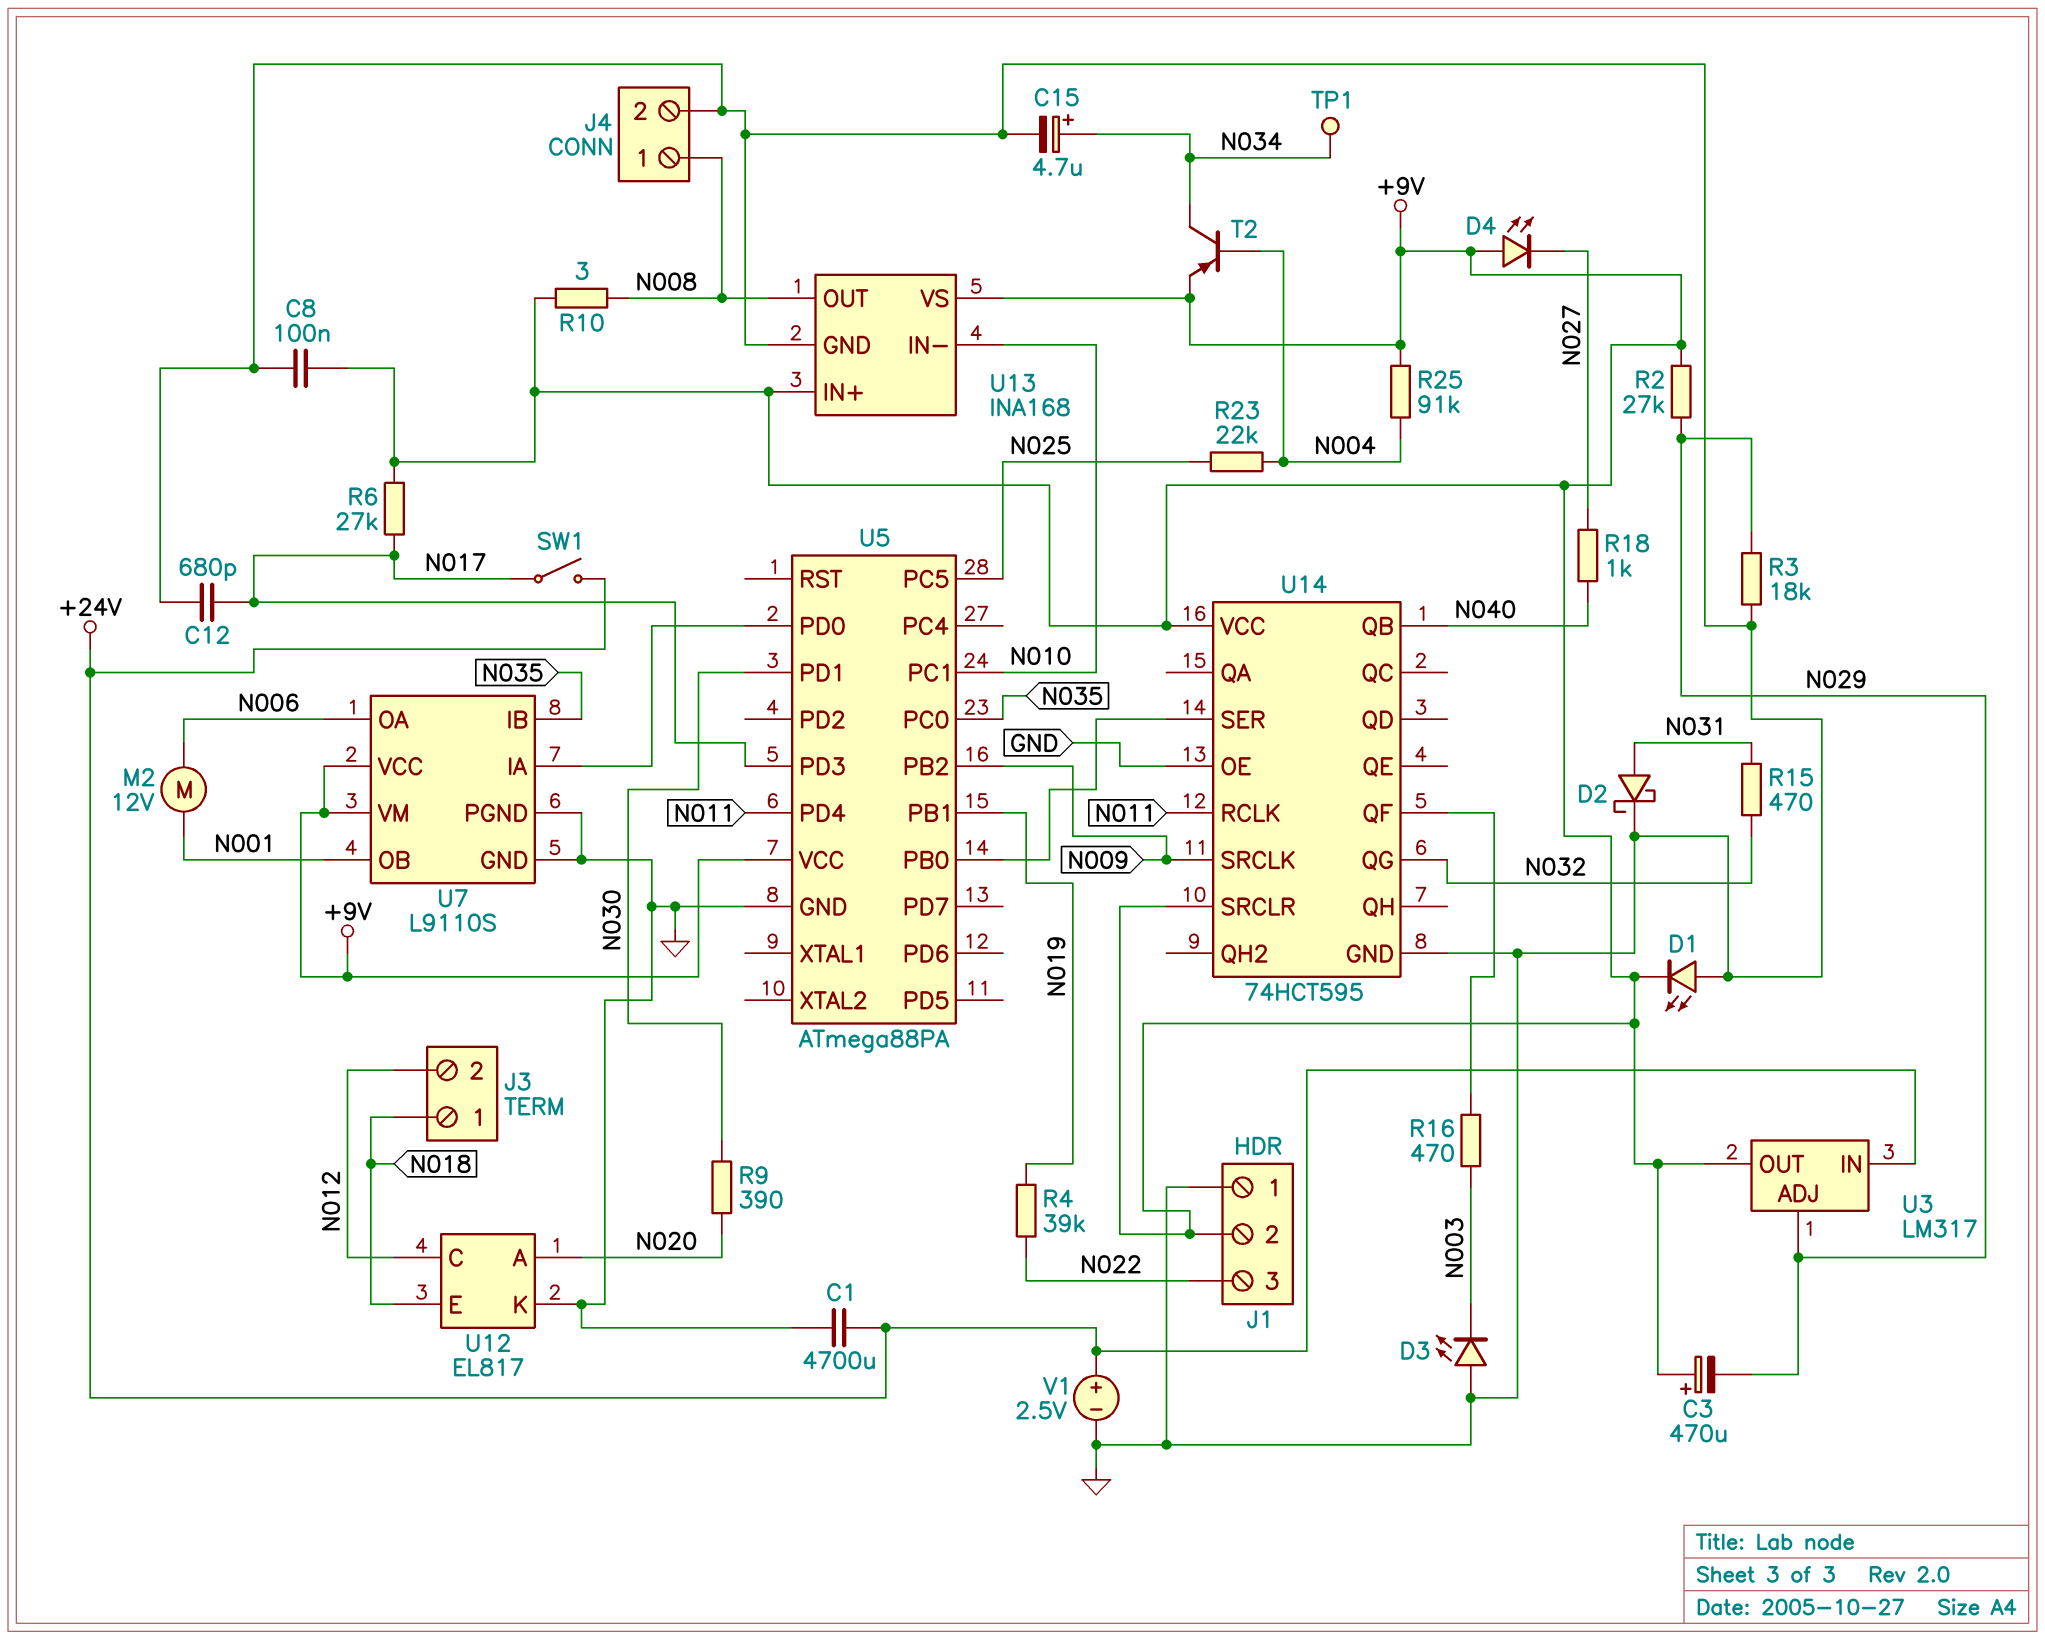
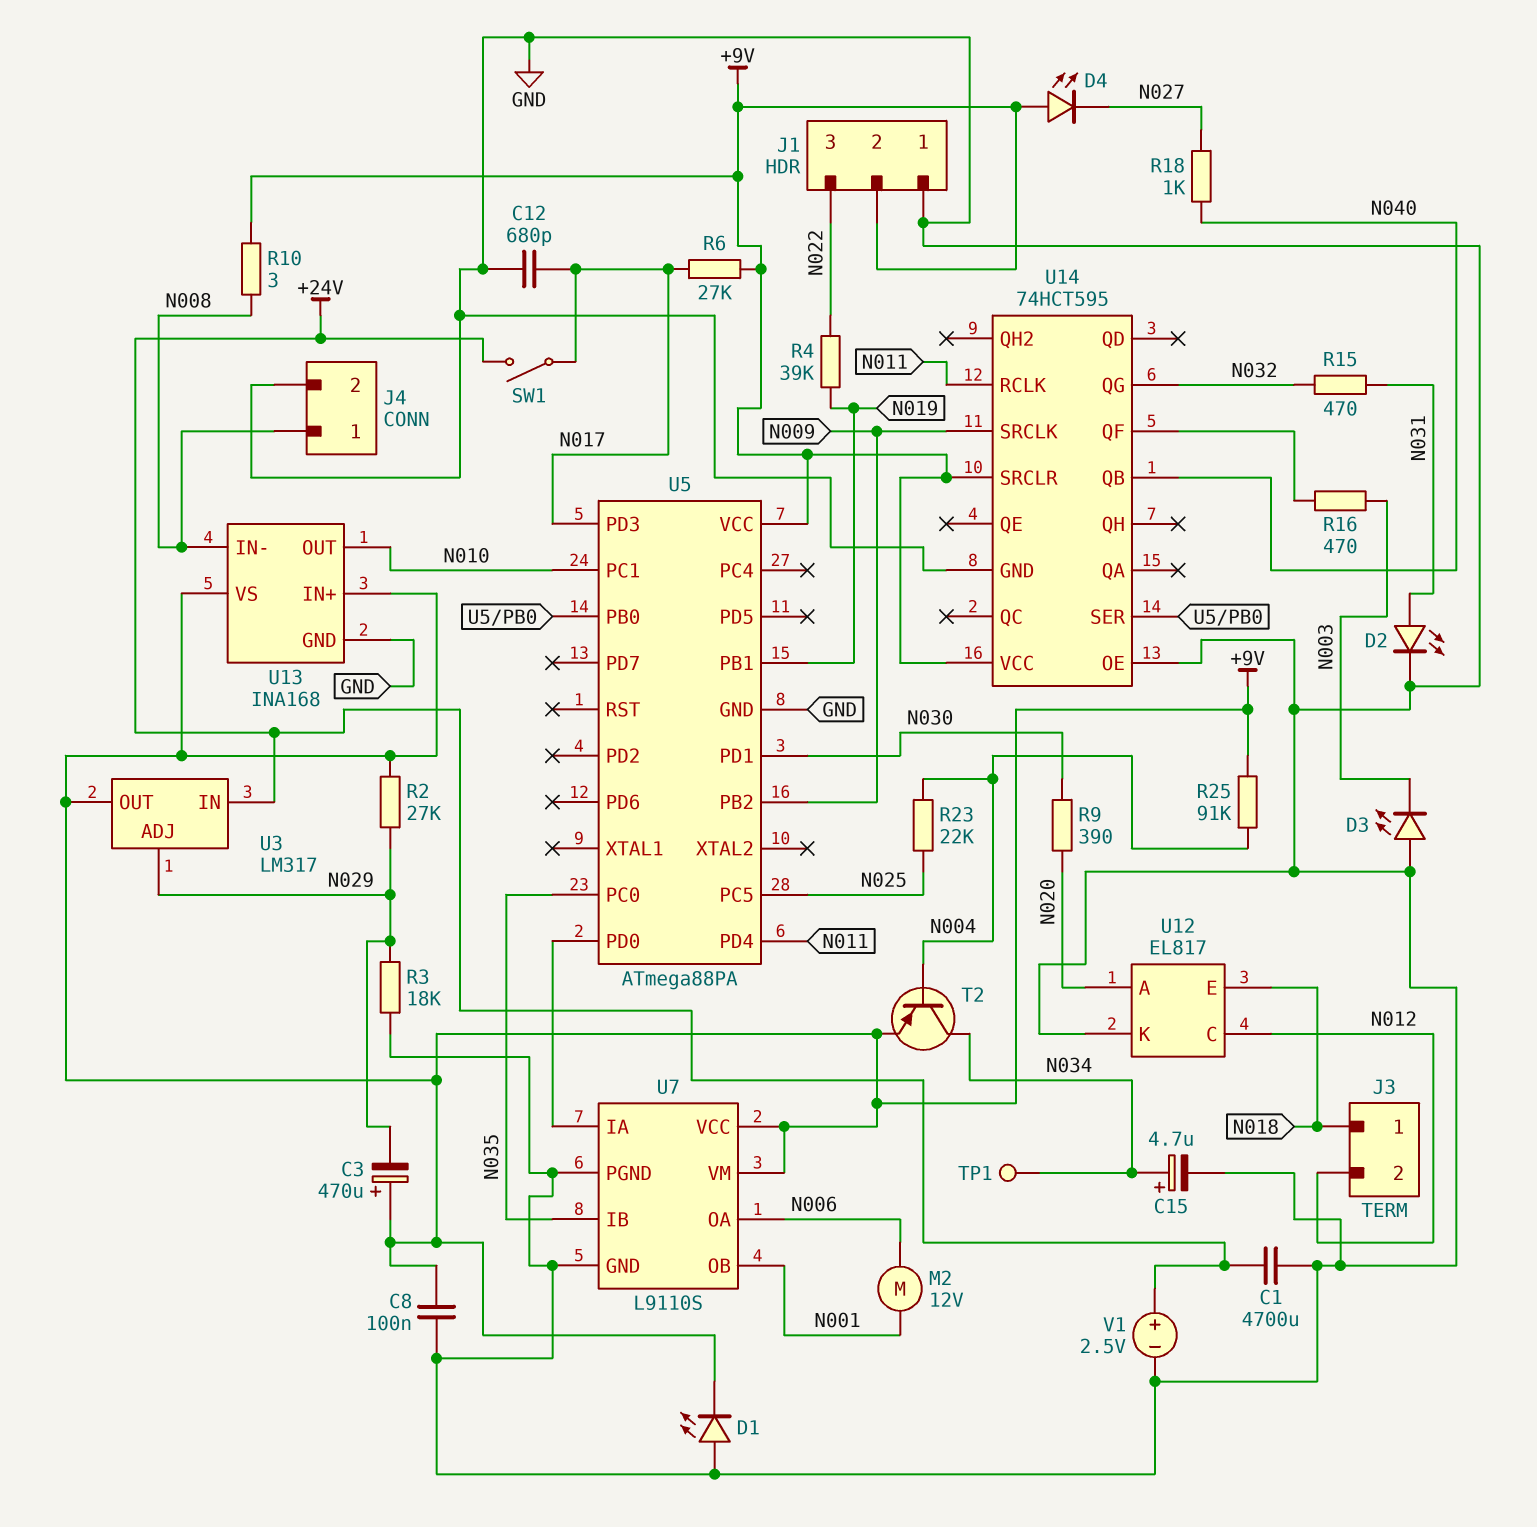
D2: schottky (A N031, K GND) -> LED (A N031, K GND)
U13 pin IN-: N010 -> N008
U13 pin OUT: N008 -> N010

